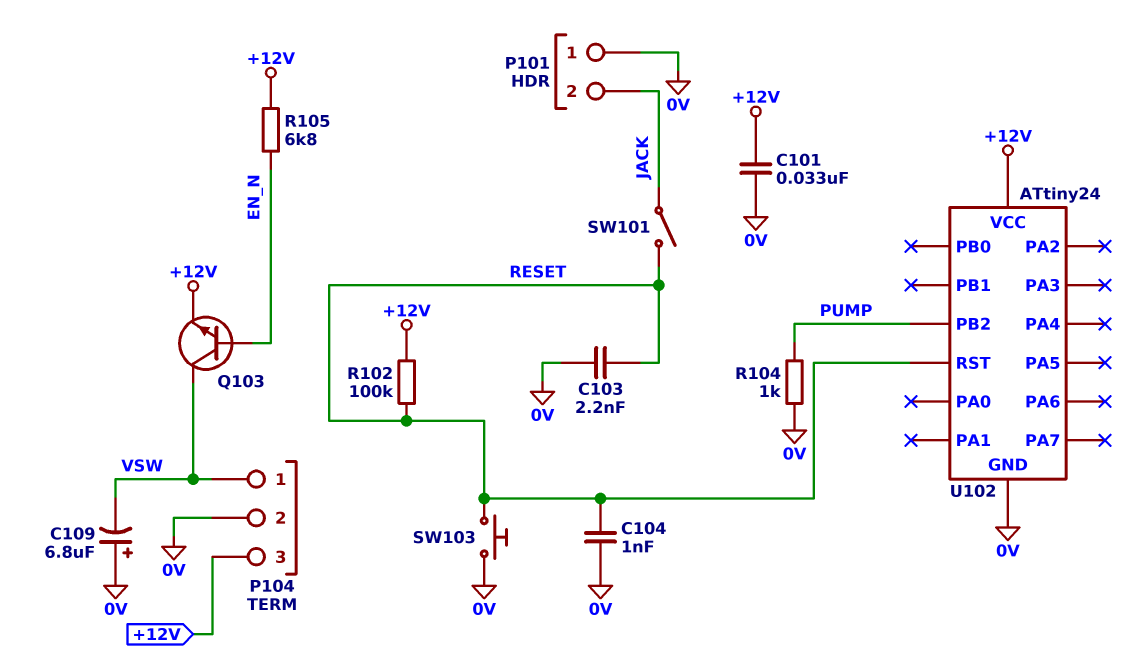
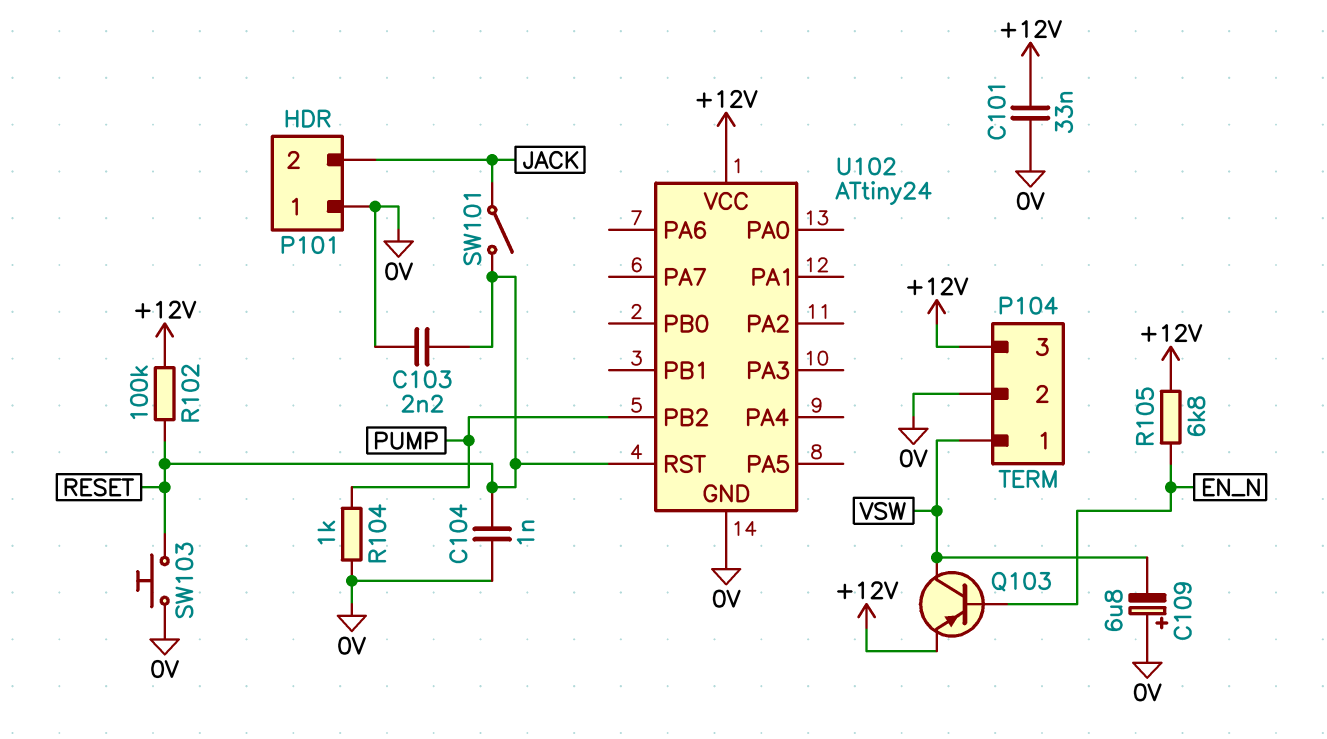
Q103: NPN (B EN_N, C VSW, E +12V) -> PNP (B EN_N, C VSW, E +12V)

